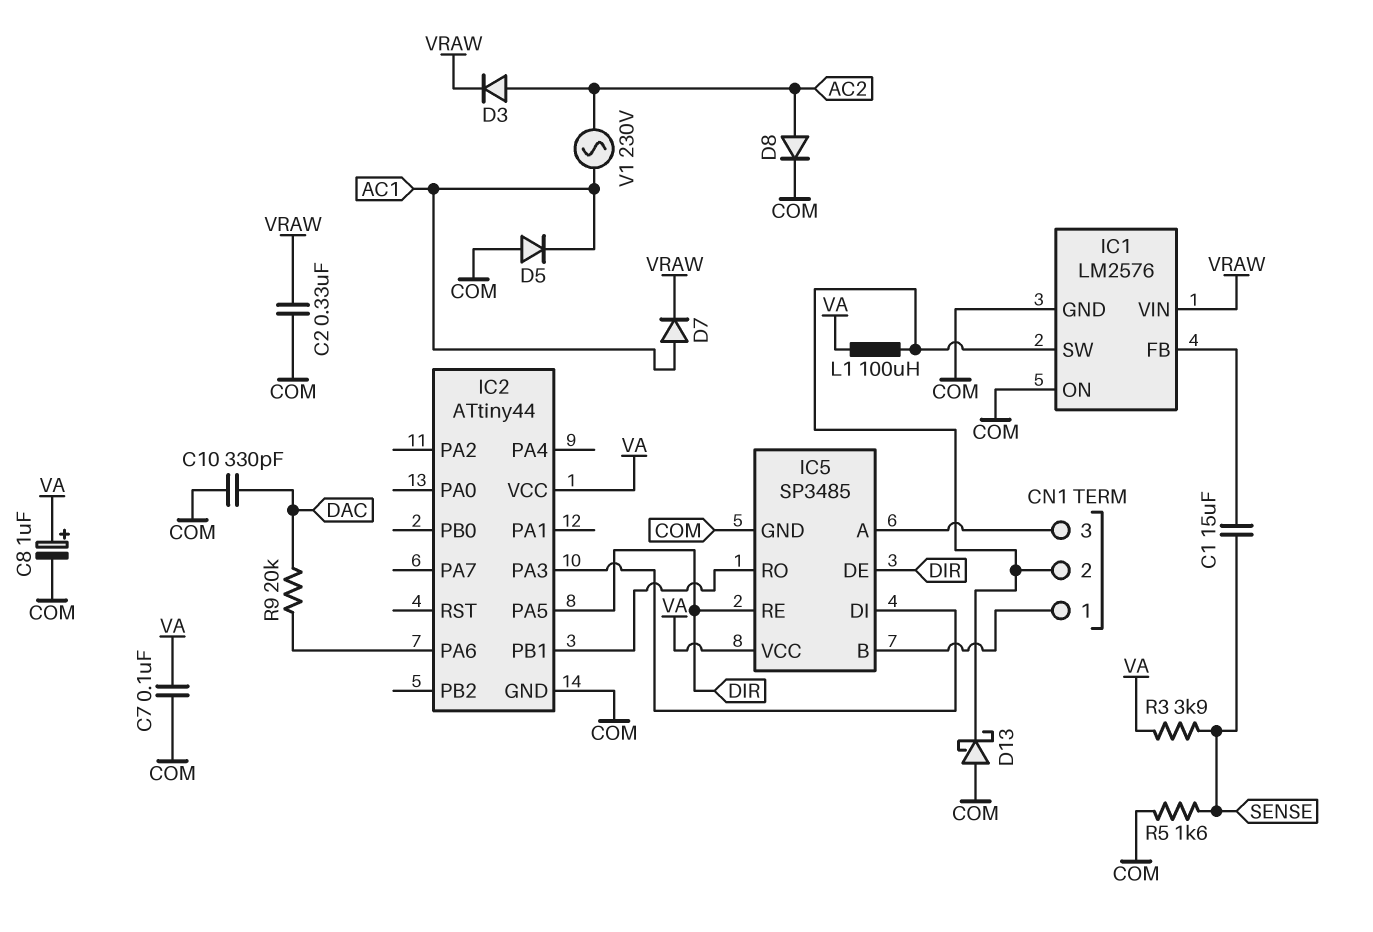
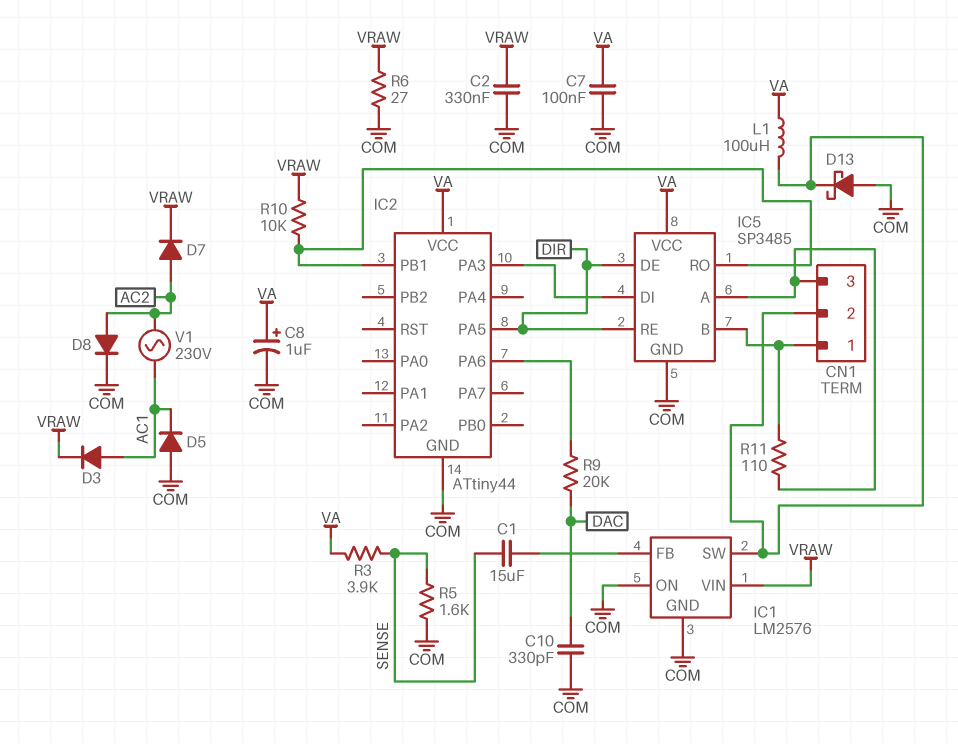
D3: diode (A AC2, K VRAW) -> diode (A AC1, K VRAW)
D7: diode (A AC1, K VRAW) -> diode (A AC2, K VRAW)
R6: none -> 27 (COM, VRAW)
R10: none -> 10k (IC2/PB1, VRAW)
R11: none -> 110 (CN1/1, CN1/3)

